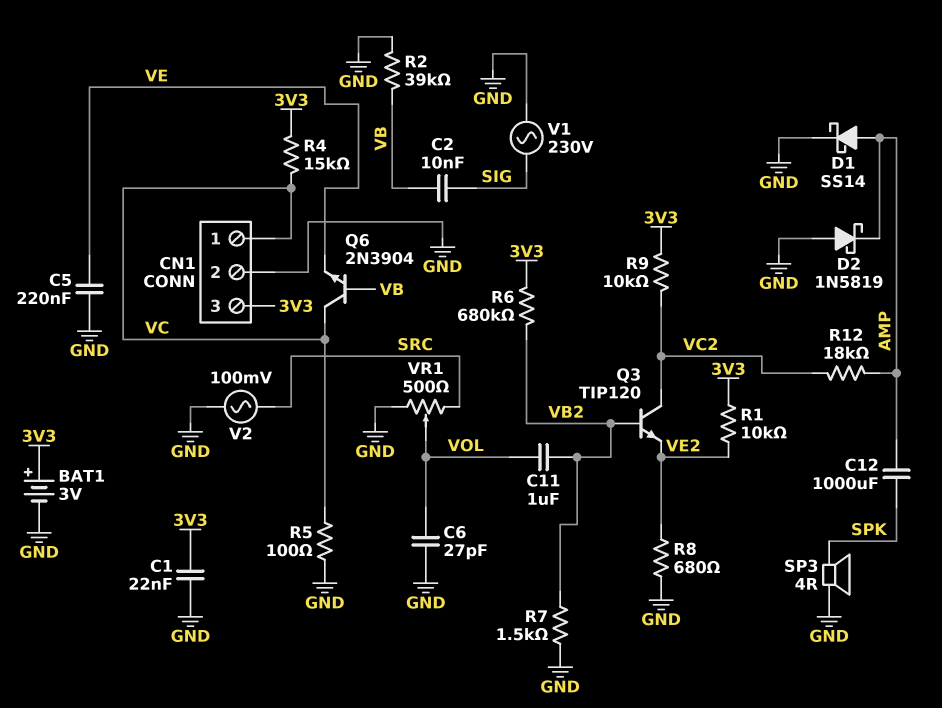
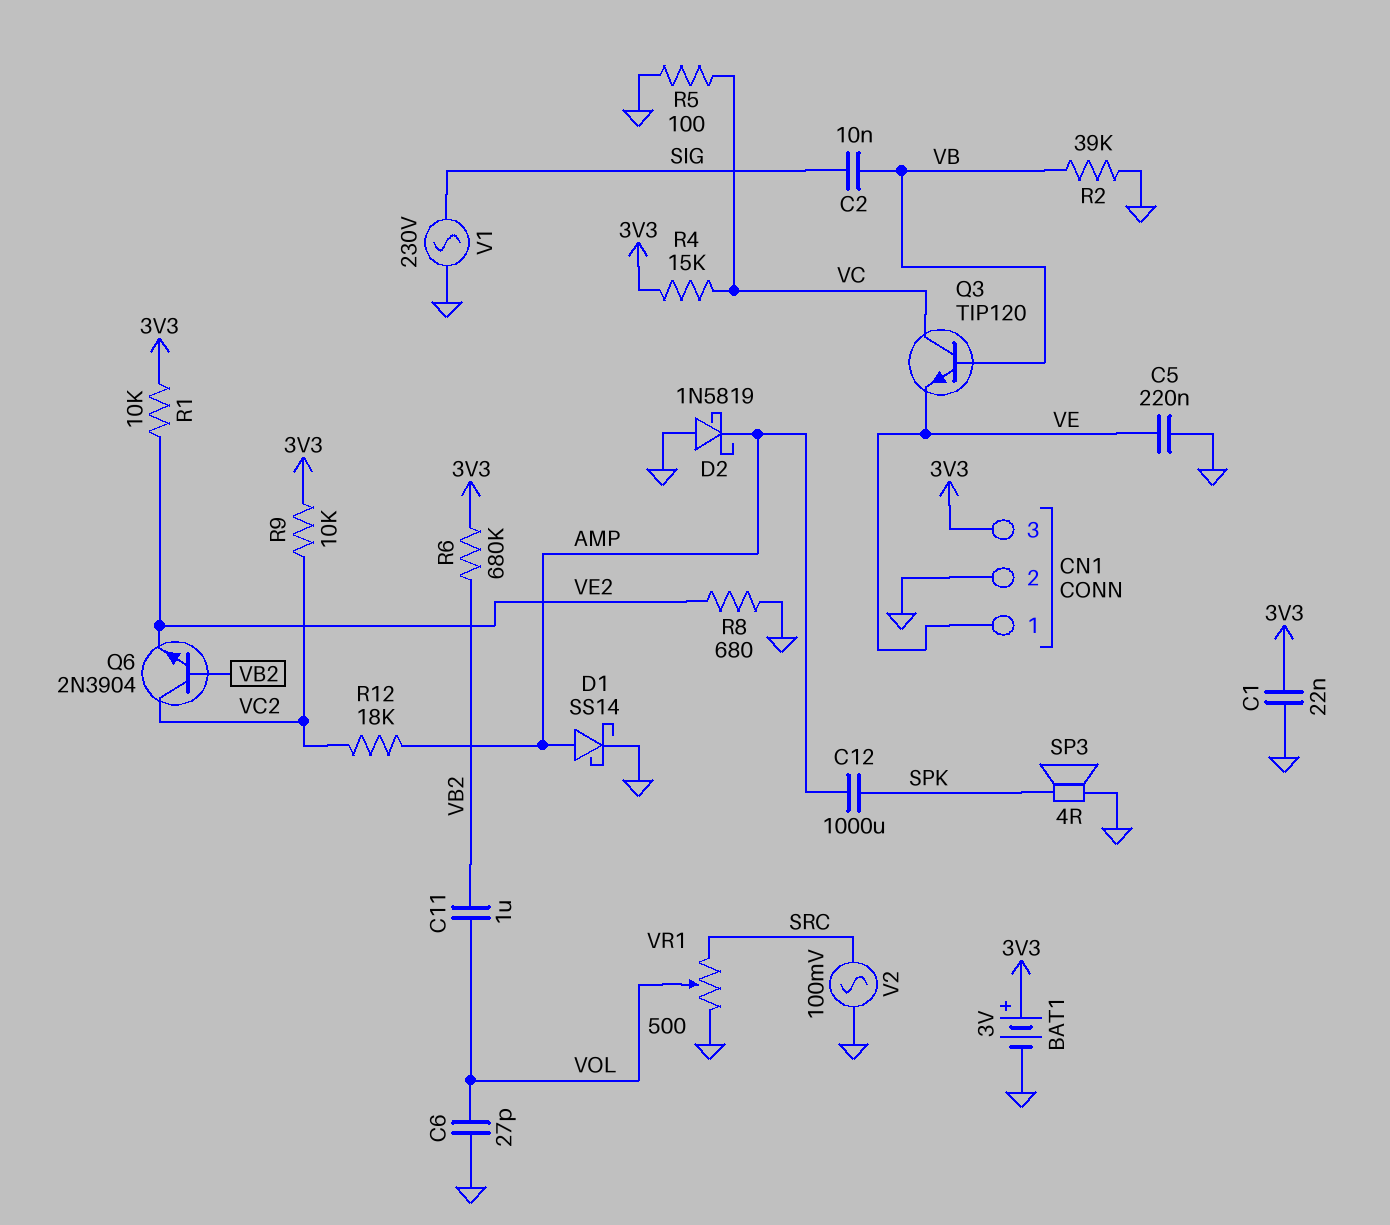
CN1 pin 1: VC -> VE
Q3: NPN TIP120 (B VB2, C VC2, E VE2) -> NPN TIP120 (B VB, C VC, E VE)
Q6: NPN 2N3904 (B VB, C VC, E VE) -> NPN 2N3904 (B VB2, C VC2, E VE2)
R7: 1.5k (GND, VB2) -> none

